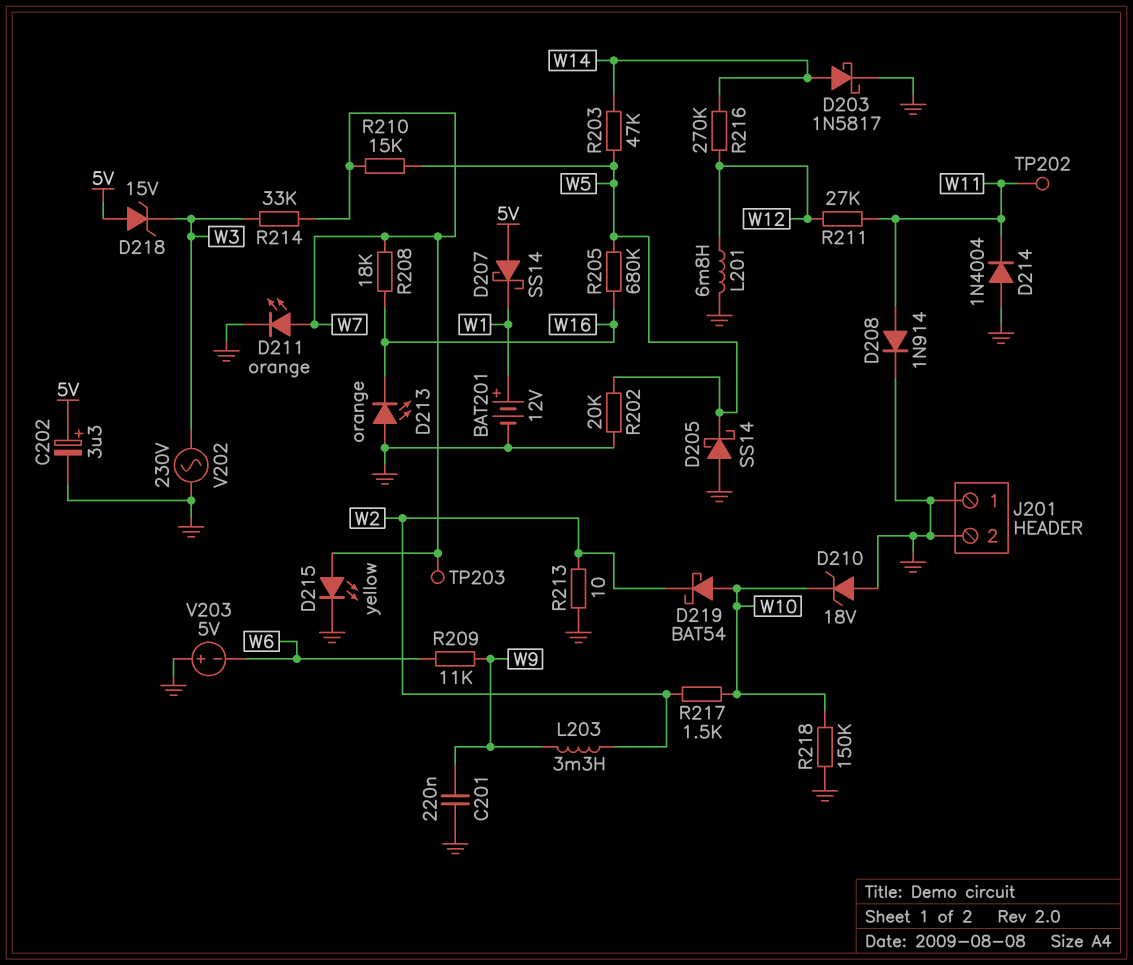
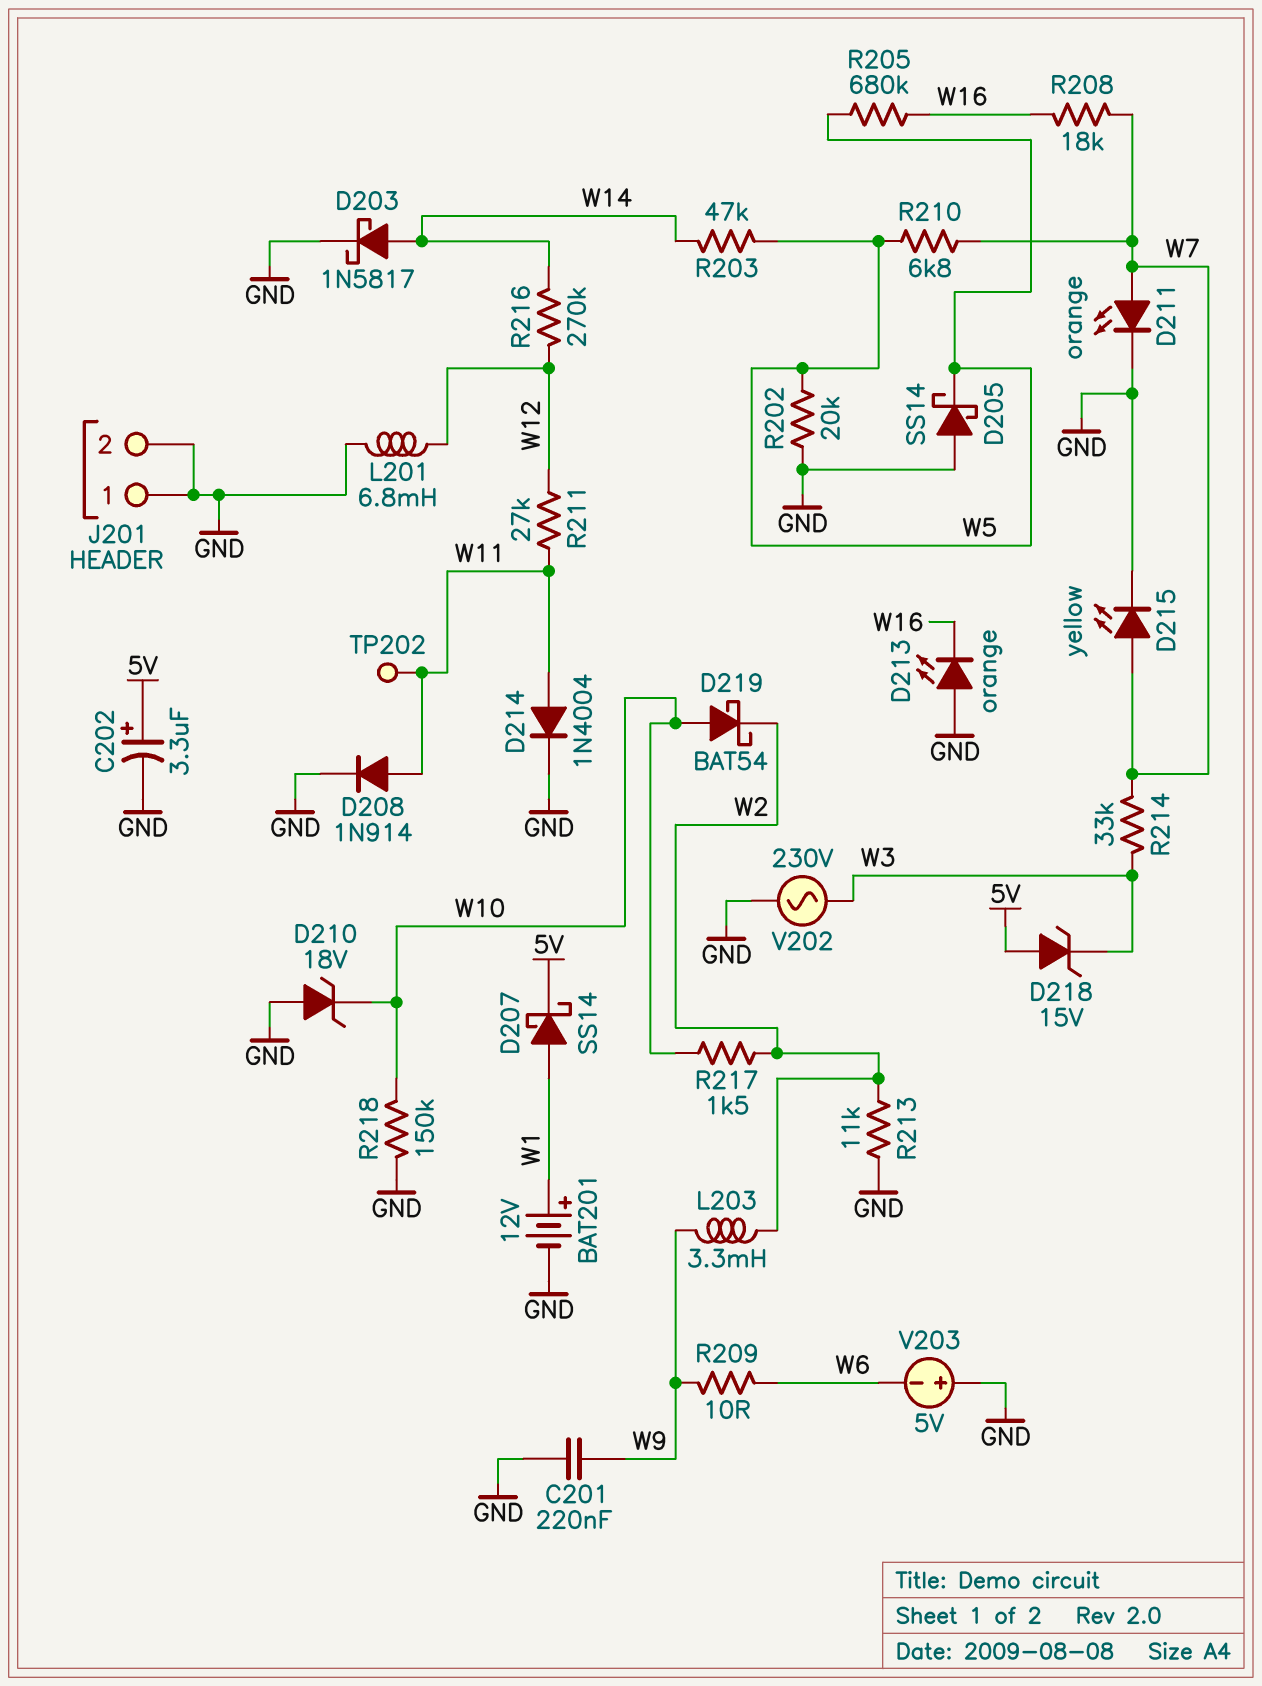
D207: schottky SS14 (A 5V, K W1) -> schottky SS14 (A W1, K 5V)
D214: diode 1N4004 (A GND, K W11) -> diode 1N4004 (A W11, K GND)
R209: 11k (W6, W9) -> 10 (W6, W9)
R210: 15k (W5, W7) -> 6.8k (W5, W7)
R213: 10 (GND, W2) -> 11k (GND, W2)
TP203: test point (W7) -> none

